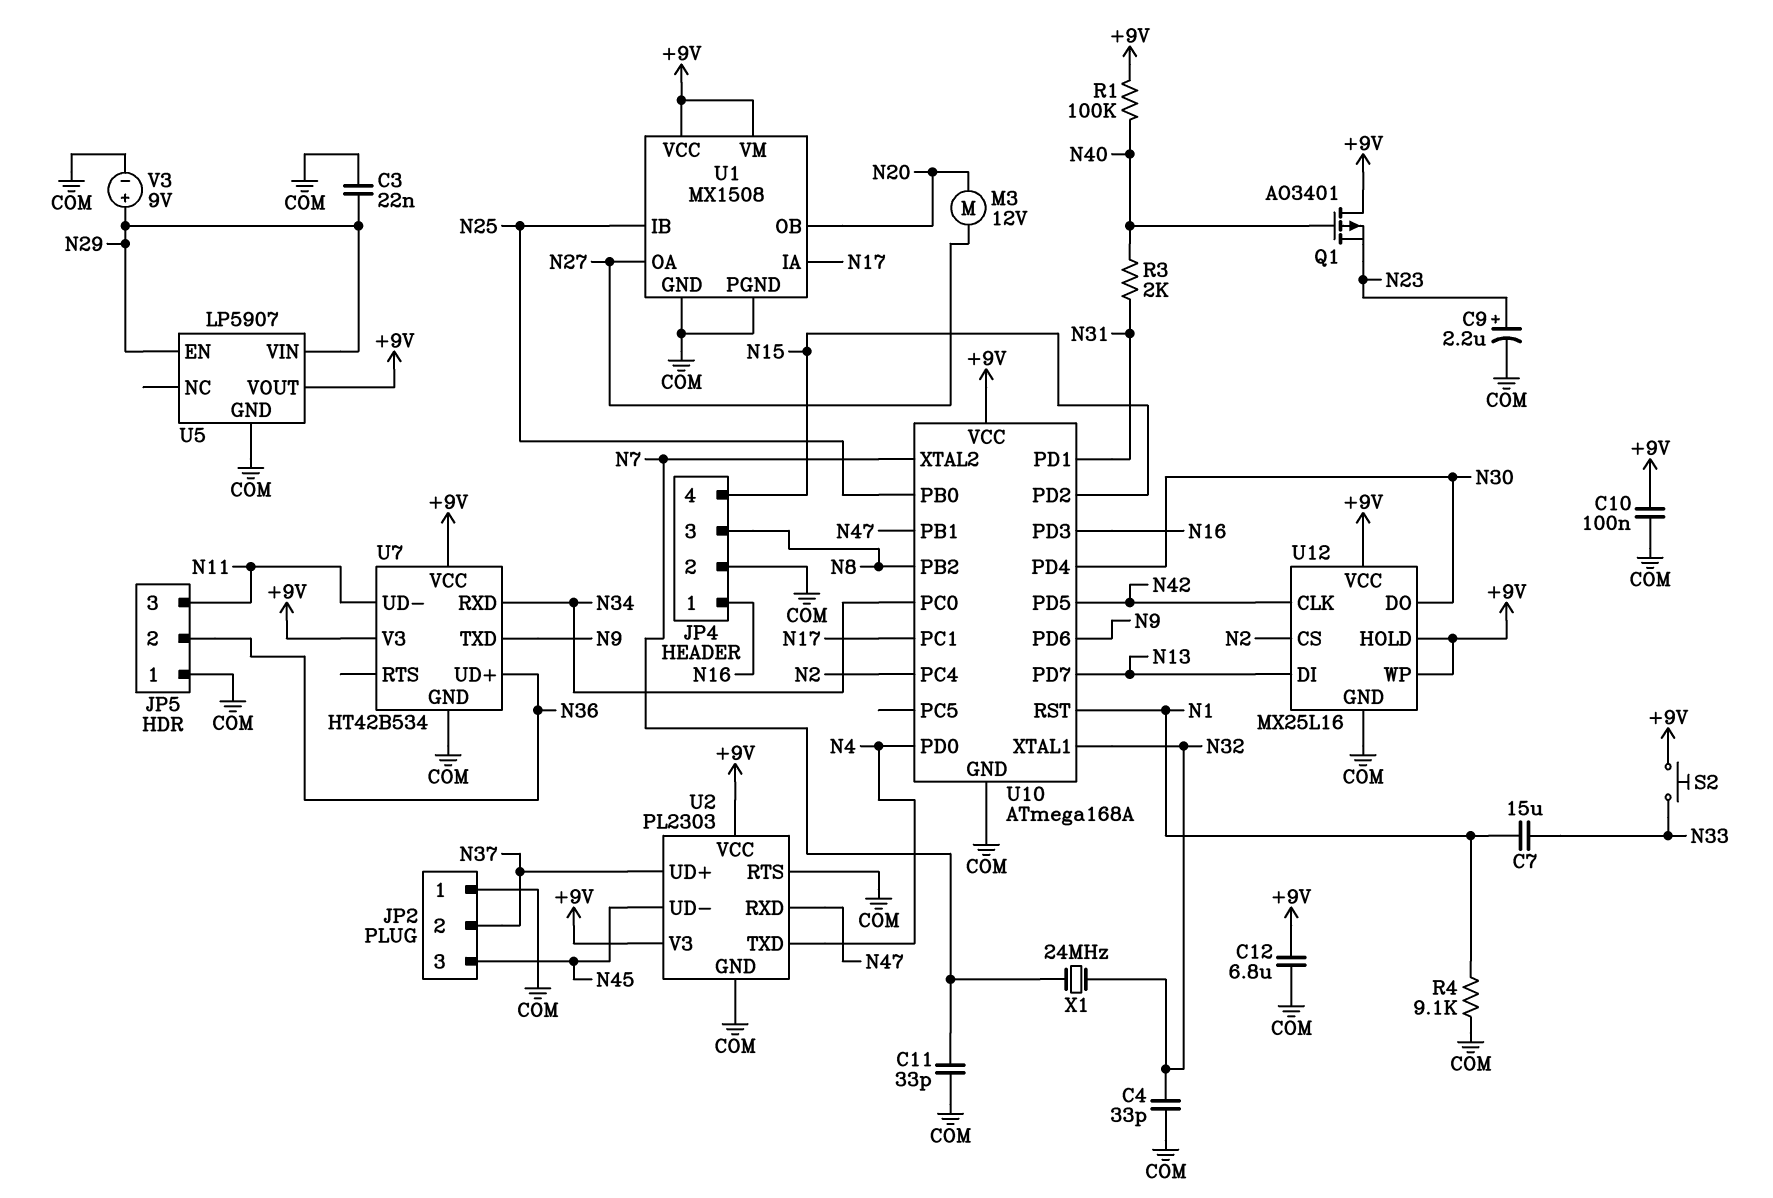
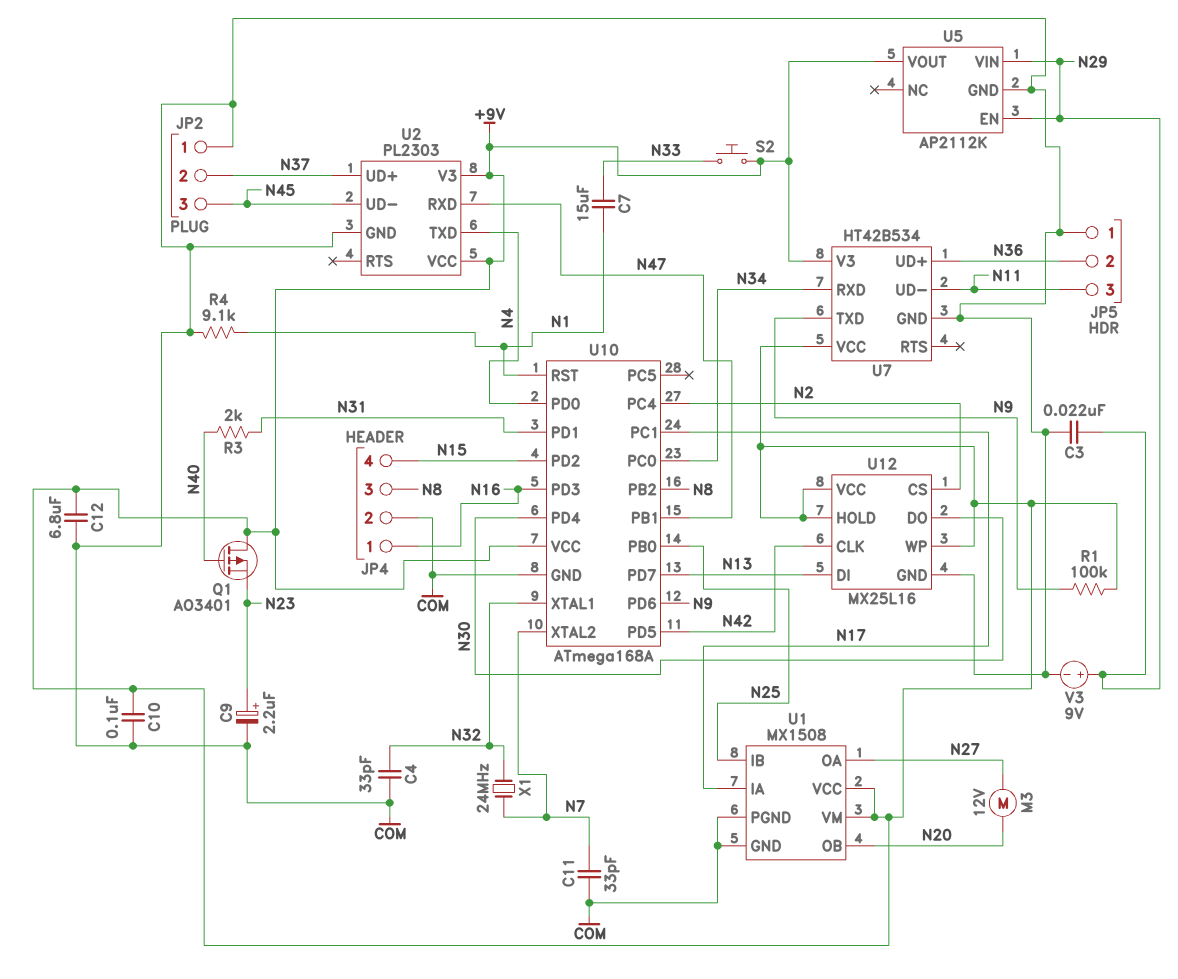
R1: 100k (+9V, N40) -> 100k (+9V, N9)
U2 pin RTS: COM -> none
U5: LP5907 -> AP2112K

